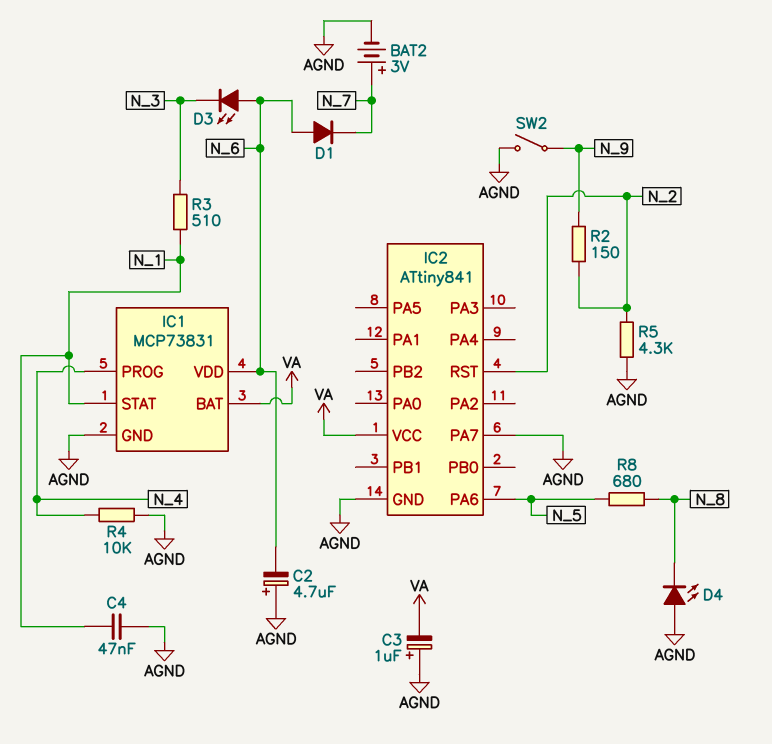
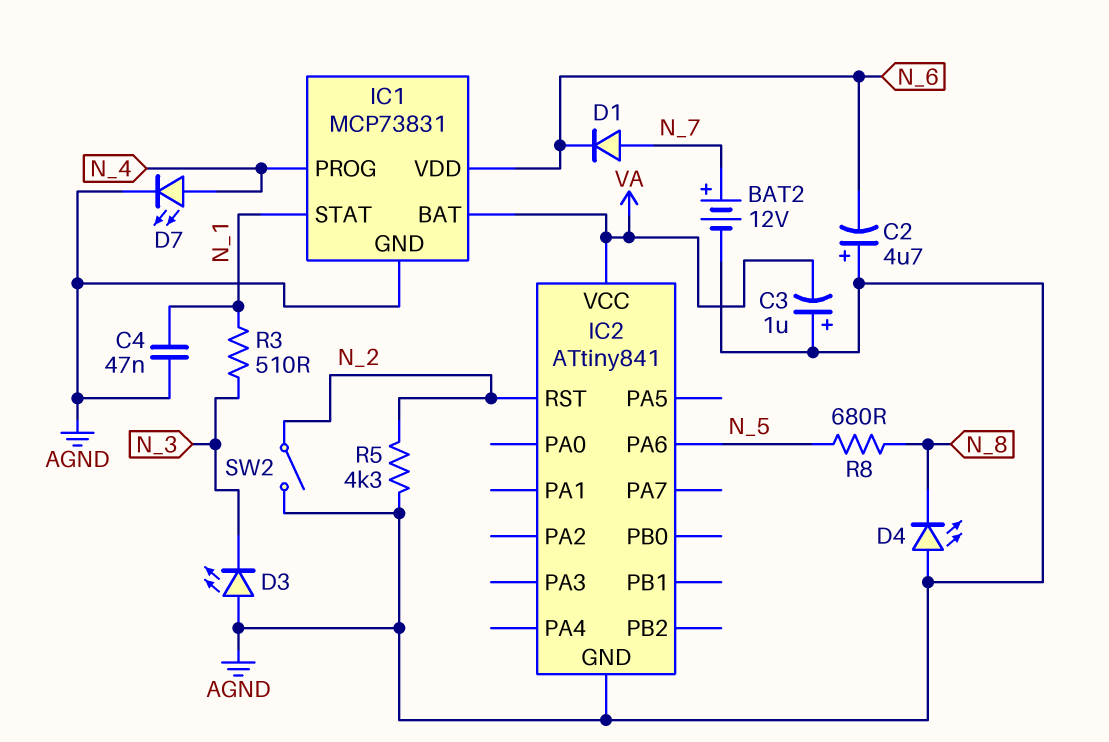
BAT2: 3V (plus N_7, minus AGND) -> 12V (plus N_7, minus AGND)
D1: diode (A N_6, K N_7) -> diode (A N_7, K N_6)
D3: LED (A N_6, K N_3) -> LED (A AGND, K N_3)
D7: none -> LED (A N_4, K AGND)
IC2 pin PA7: AGND -> none
R2: 150 (N_2, N_9) -> none
R4: 10k (AGND, N_4) -> none
SW2: switch (AGND, N_9) -> switch (AGND, N_2)

